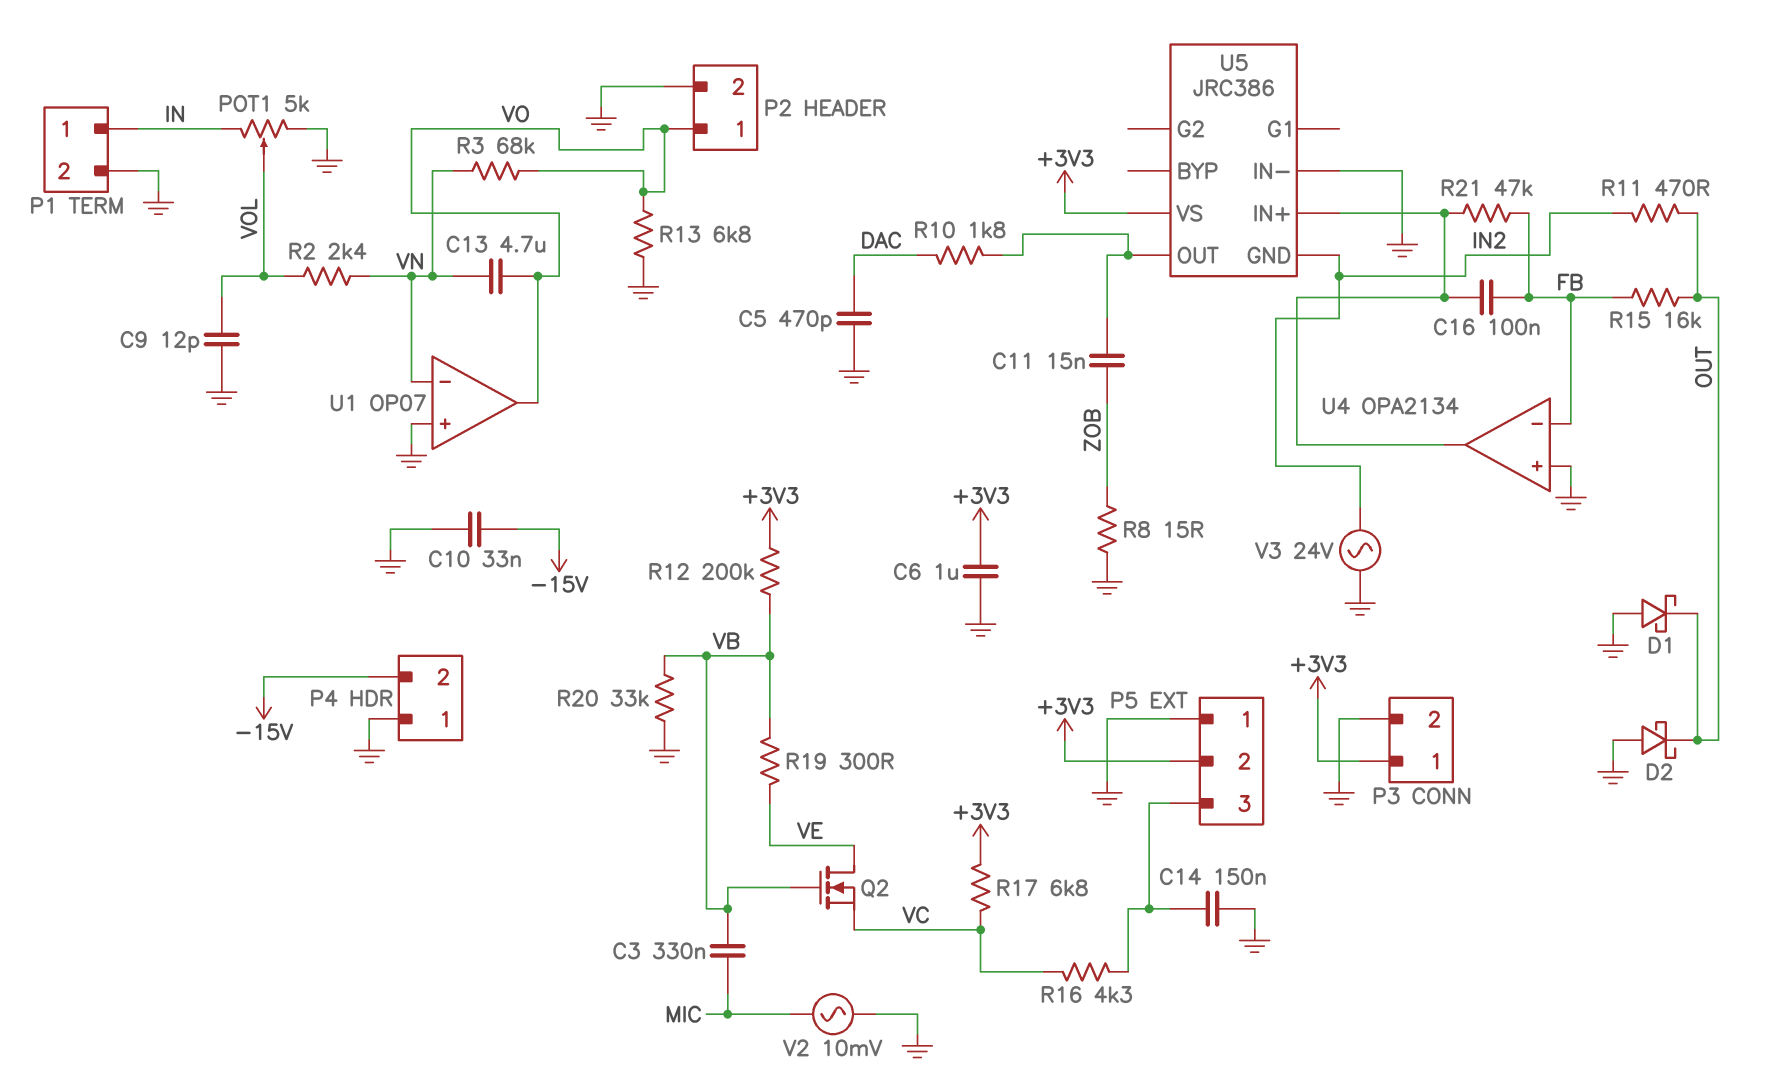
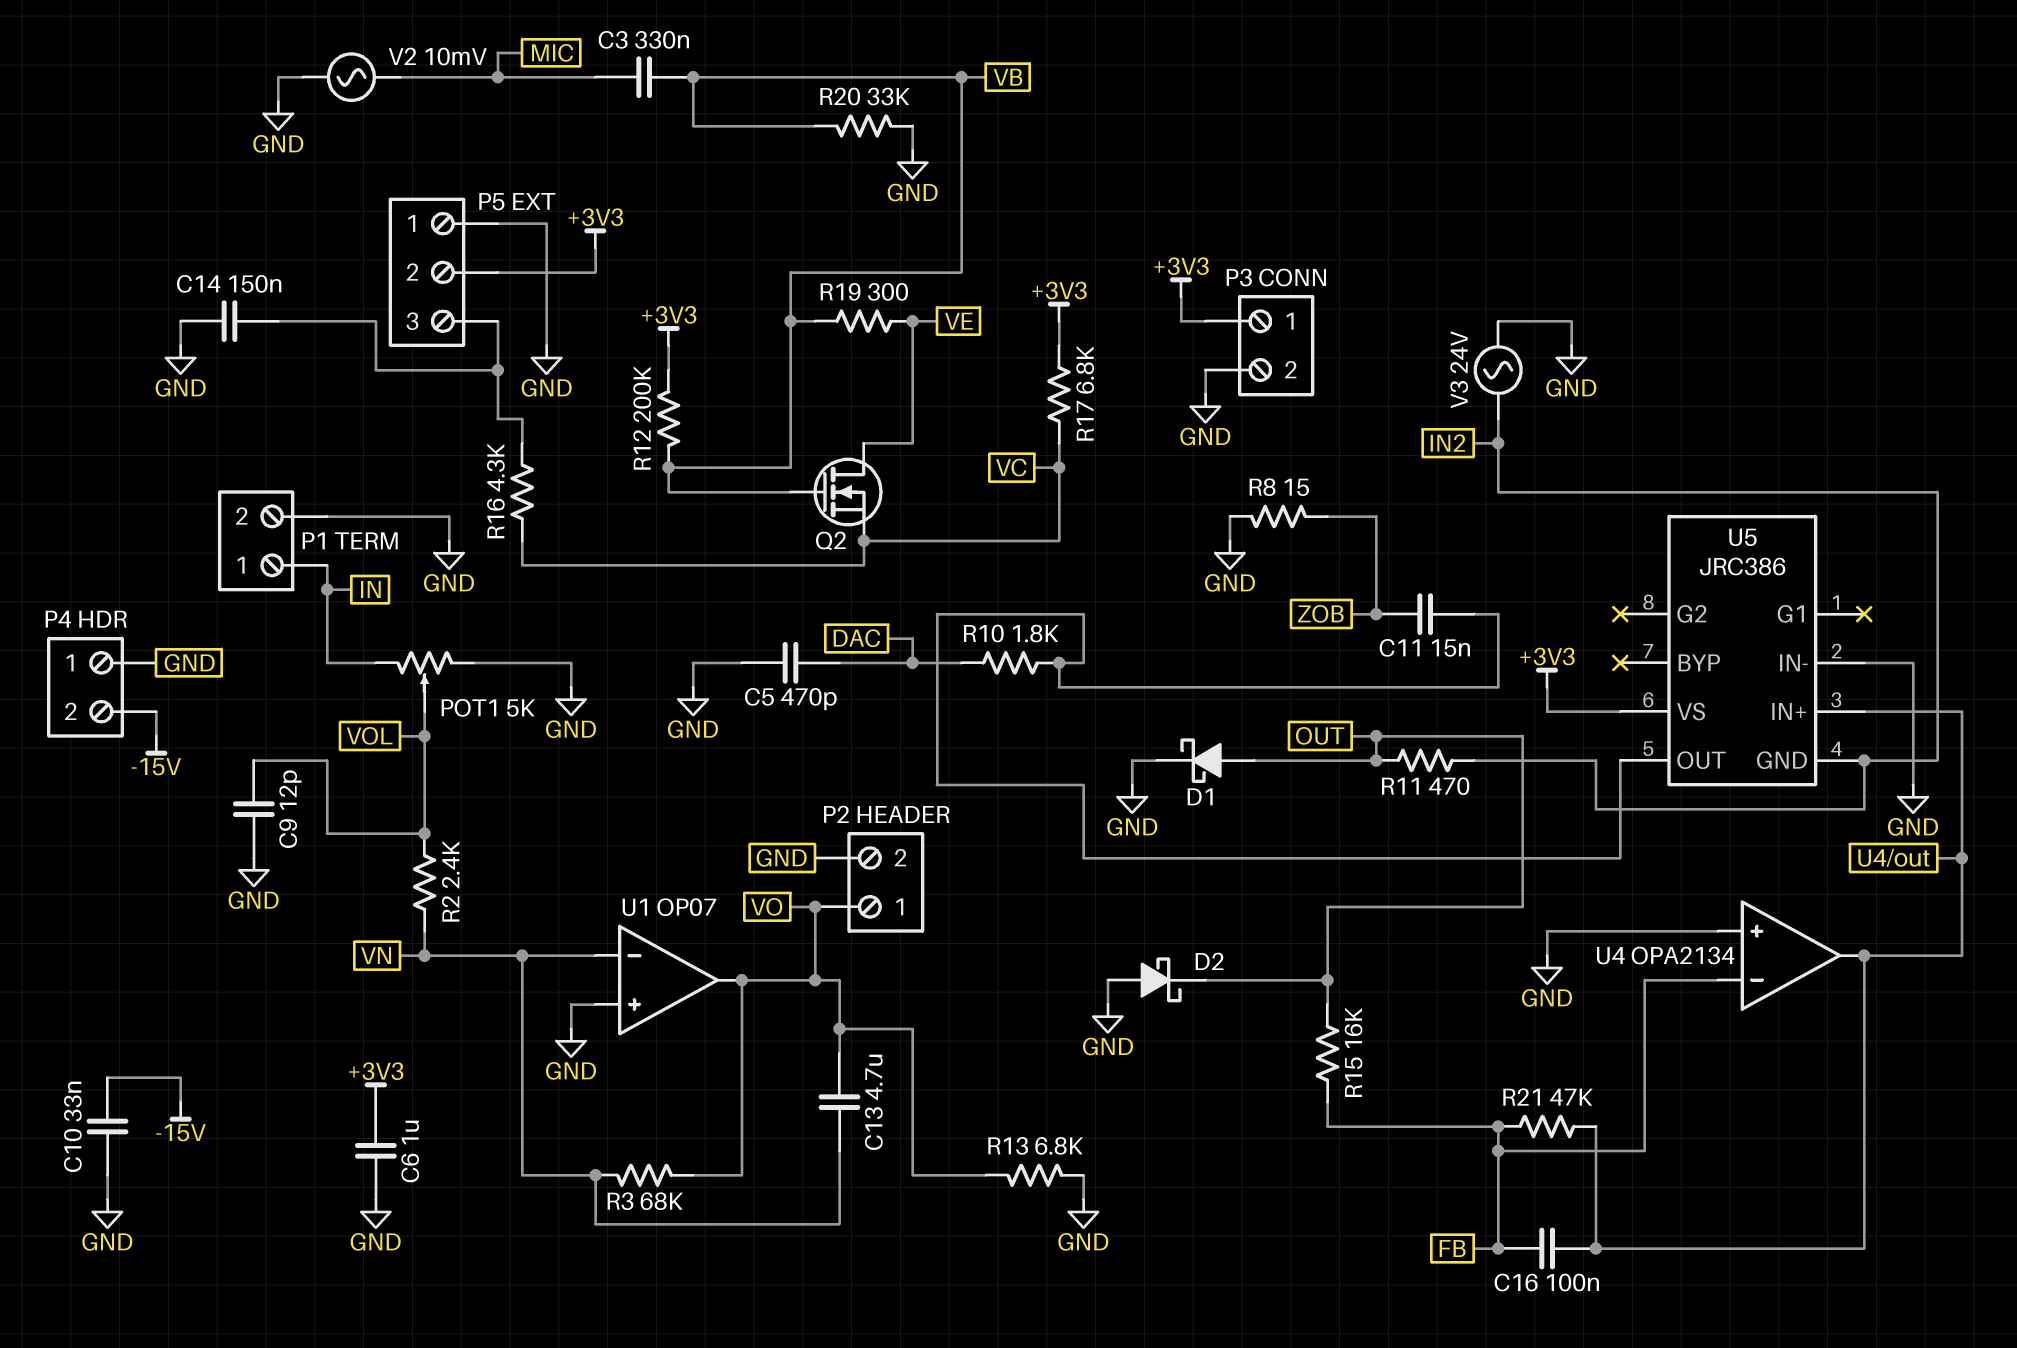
D1: schottky (A GND, K OUT) -> schottky (A OUT, K GND)

